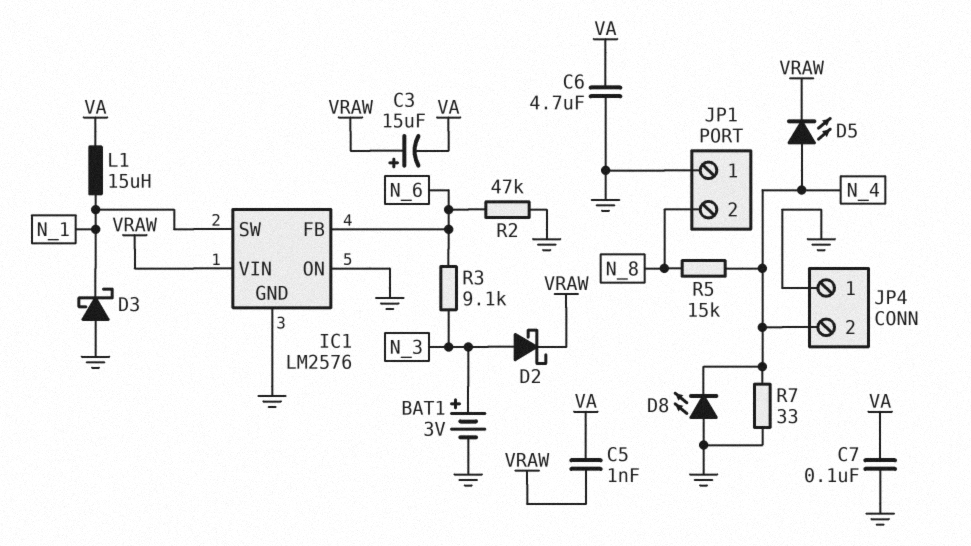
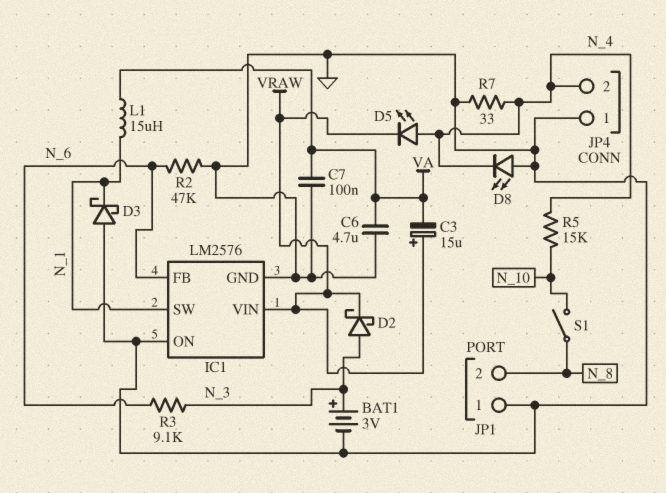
C5: 1nF (VA, VRAW) -> none
R5: 15k (N_4, N_8) -> 15k (N_4, N_10)
S1: none -> switch (N_8, N_10)

